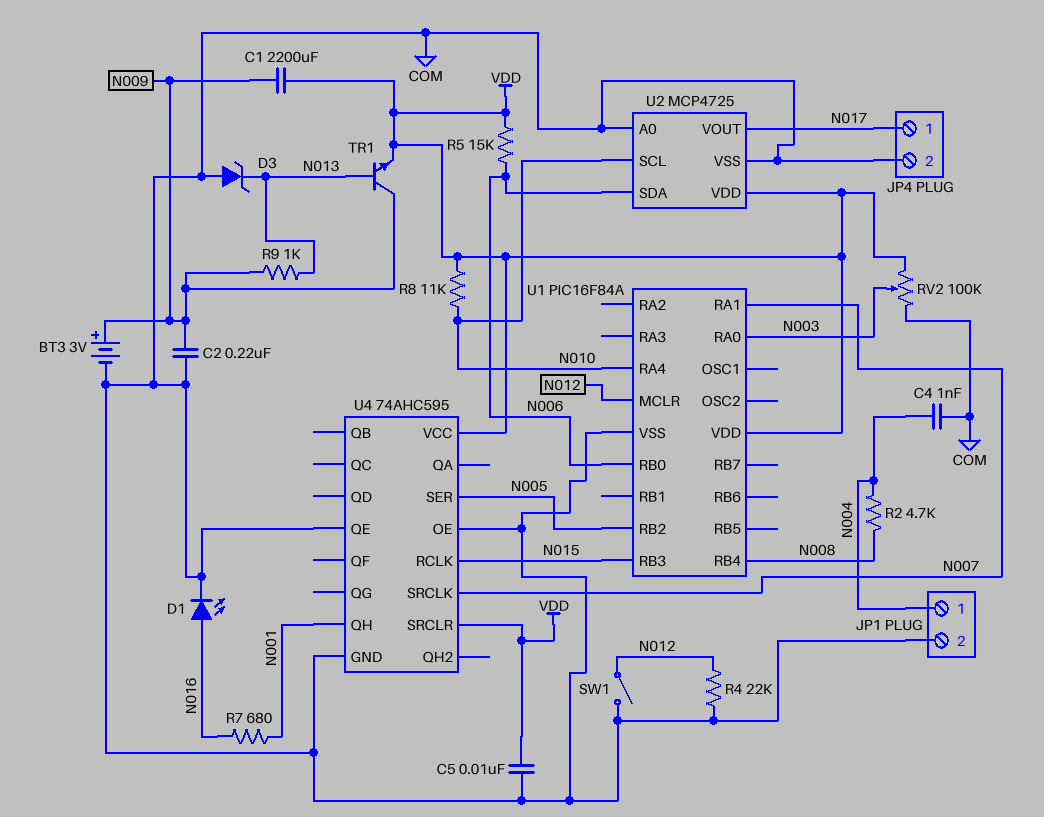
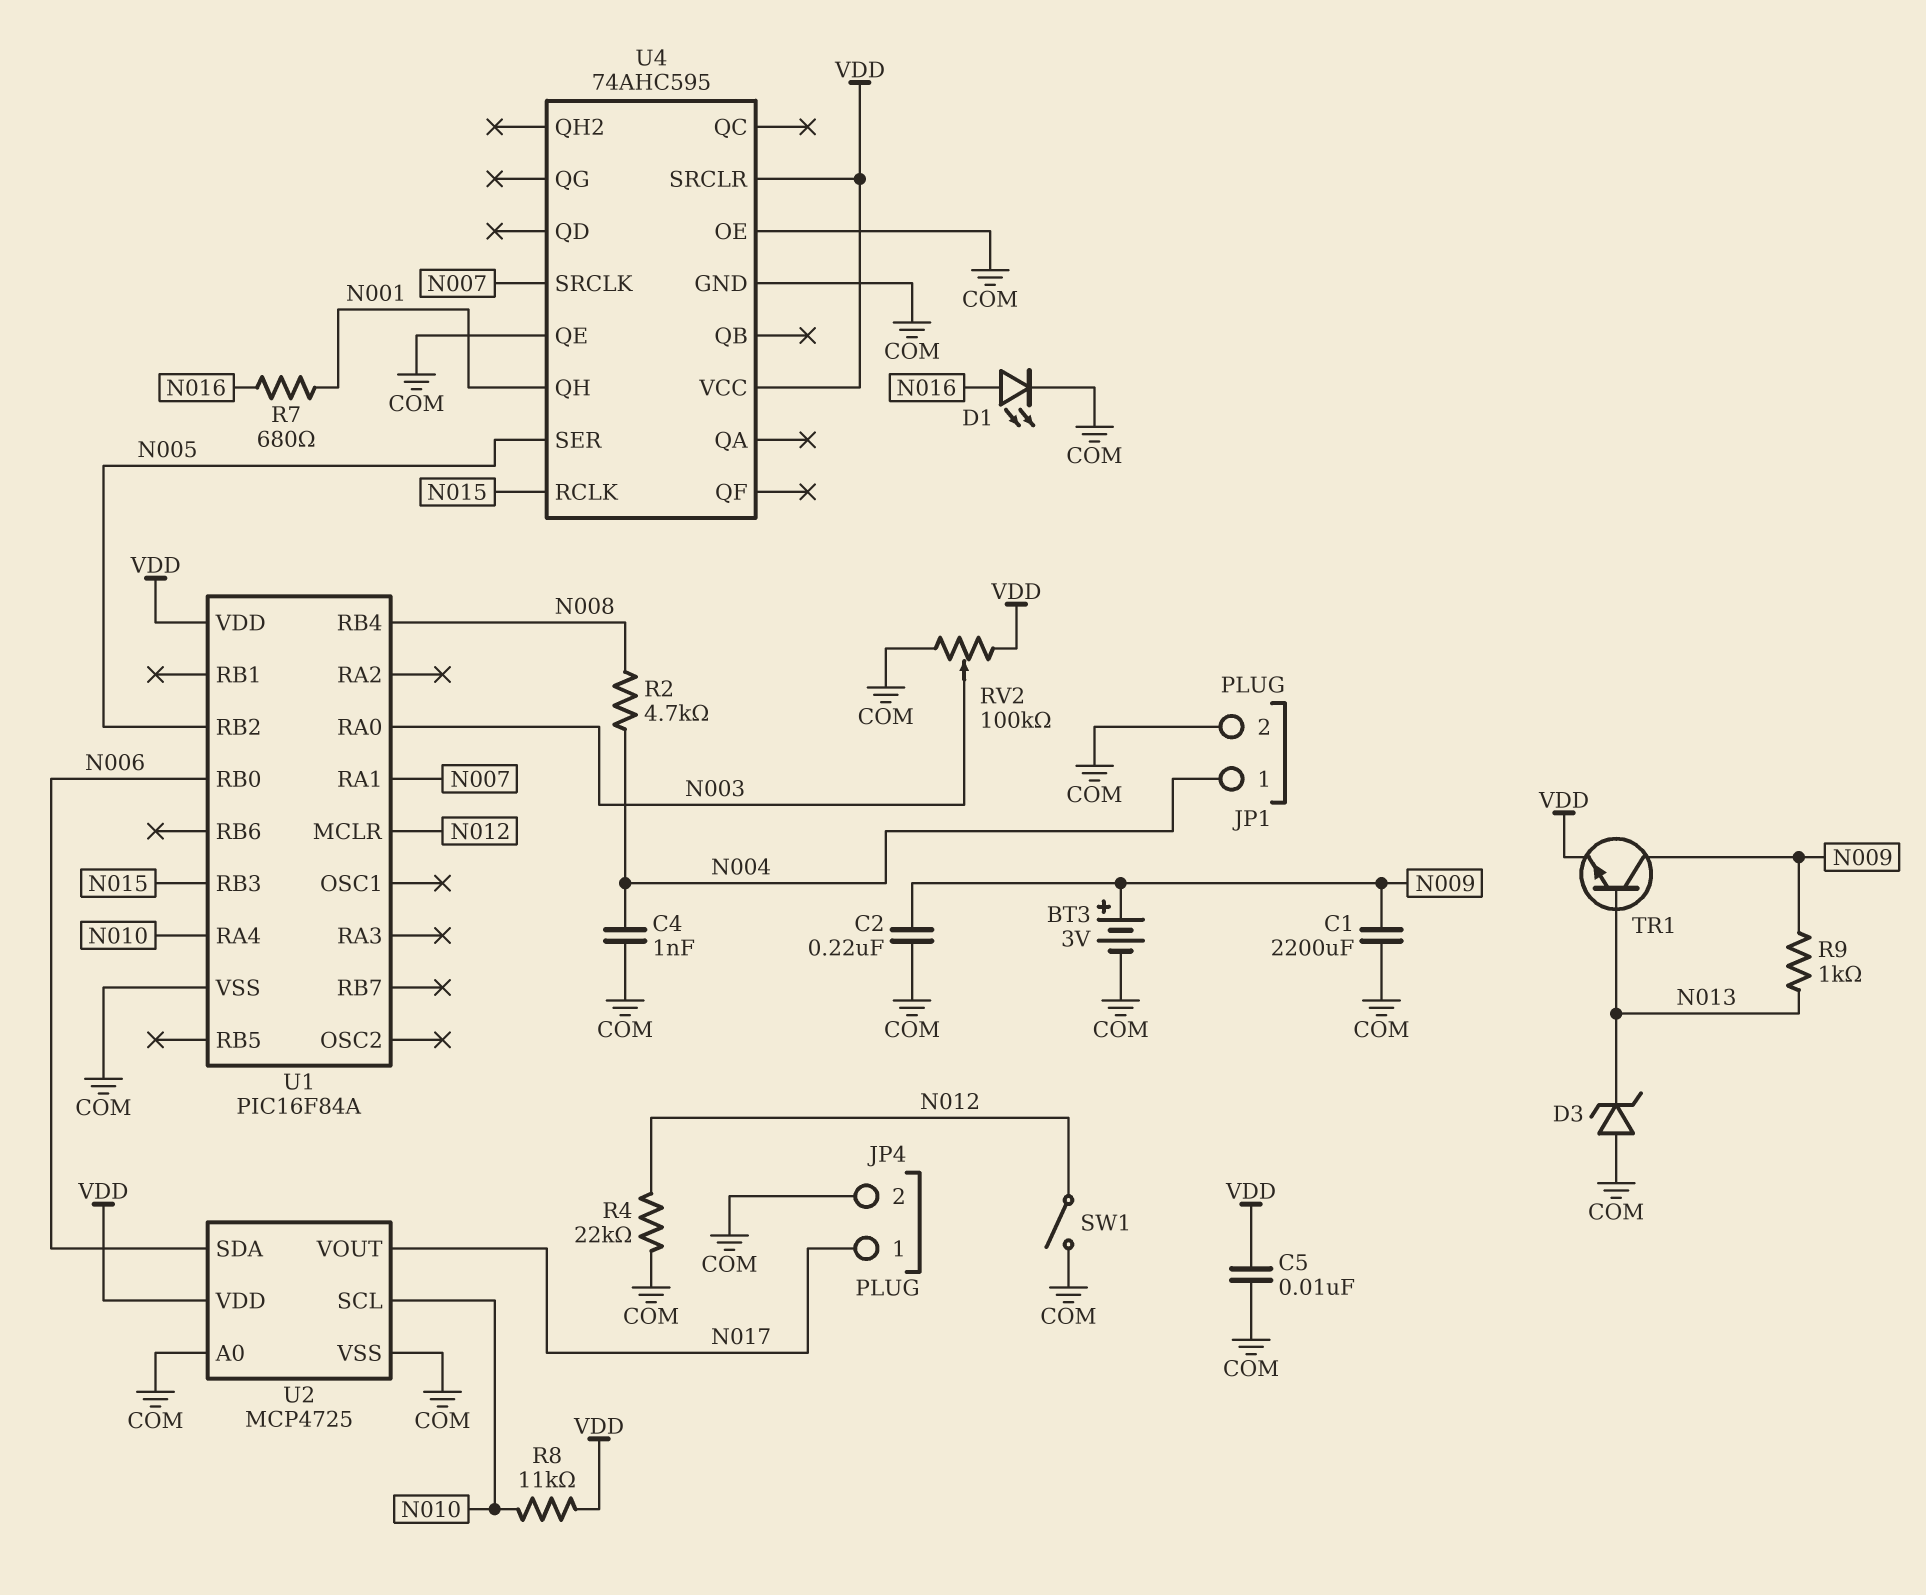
C1: 2200uF (N009, VDD) -> 2200uF (COM, N009)
R5: 15k (N006, VDD) -> none

